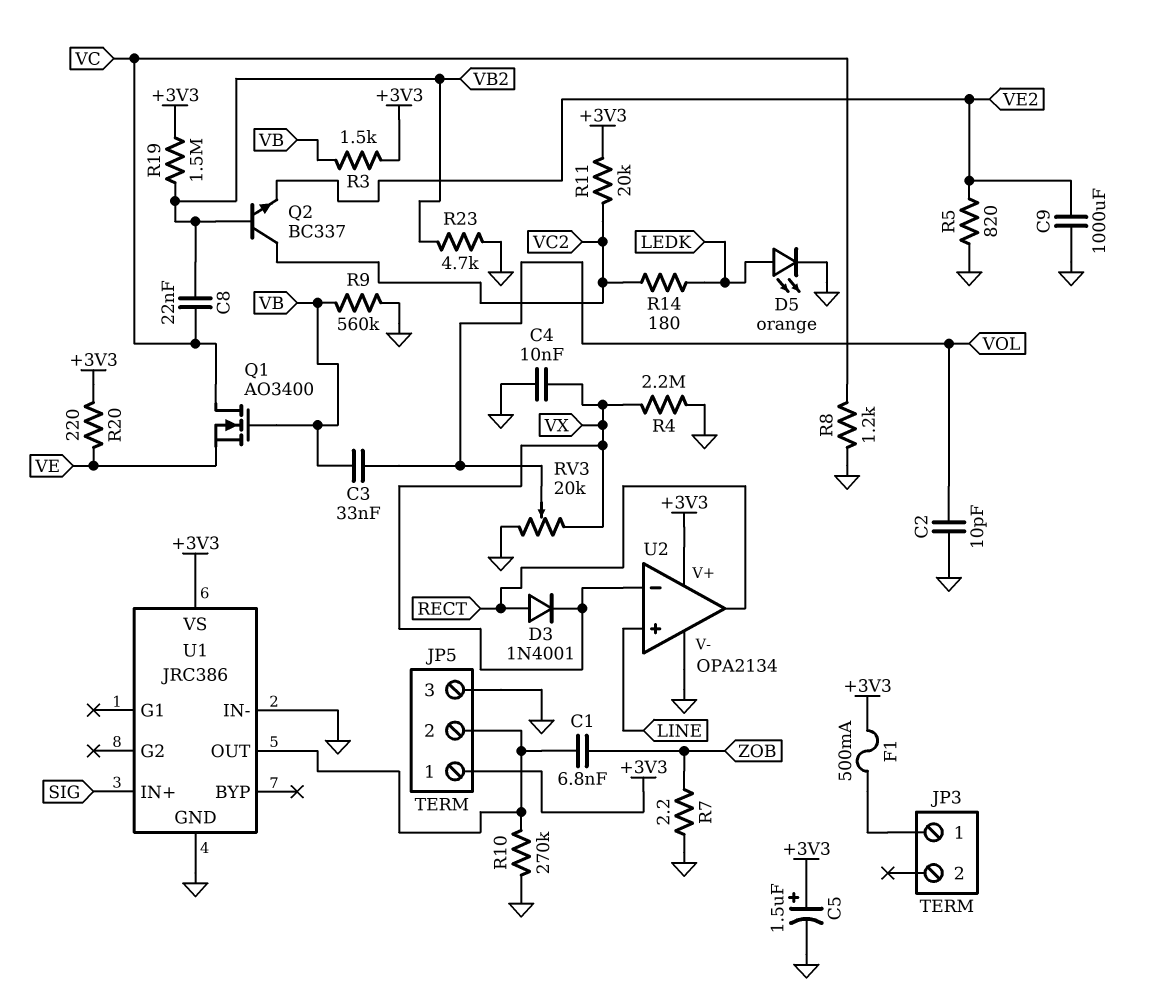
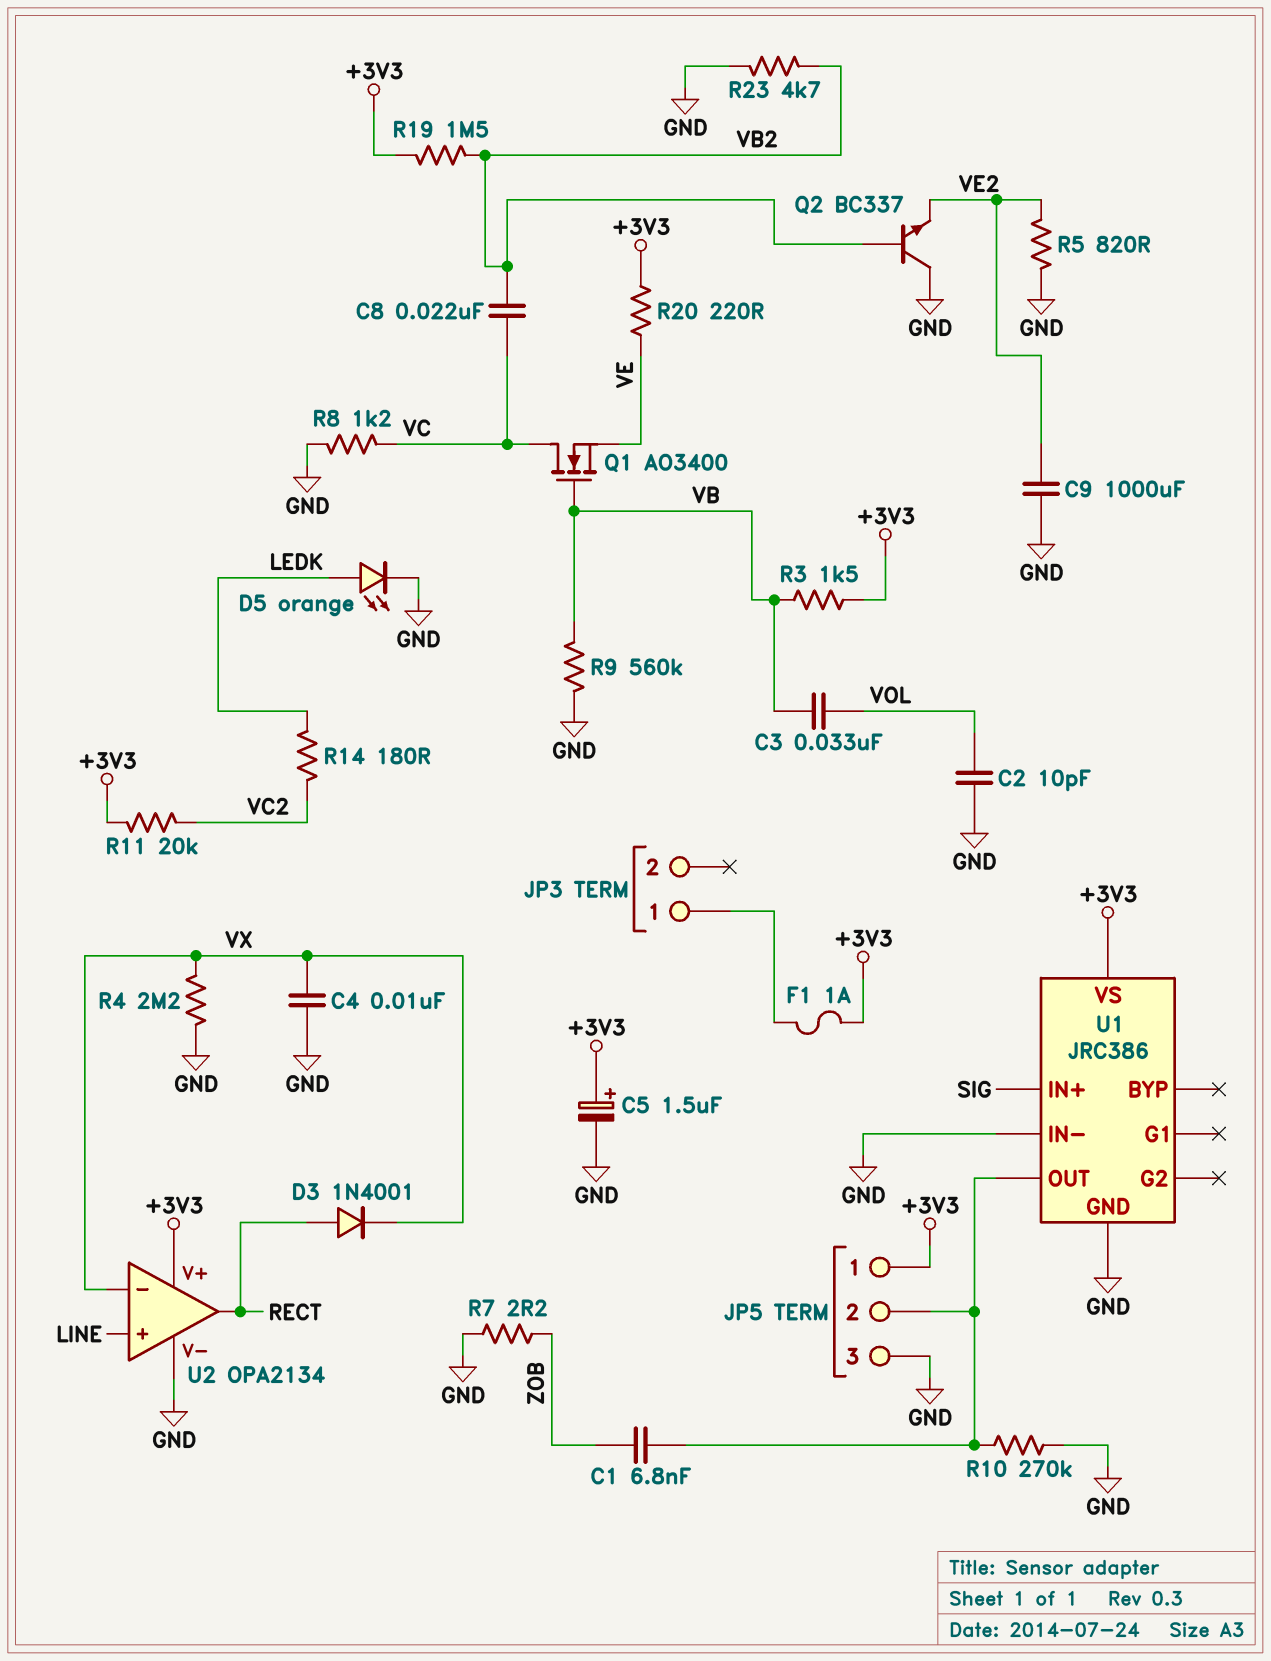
F1: 500mA (+3V3, JP3/1) -> 1A (+3V3, JP3/1)
Q2: NPN BC337 (B VB2, C VC2, E VE2) -> NPN BC337 (B VB2, C GND, E VE2)
RV3: 20k (GND, VX, wiper VOL) -> none

